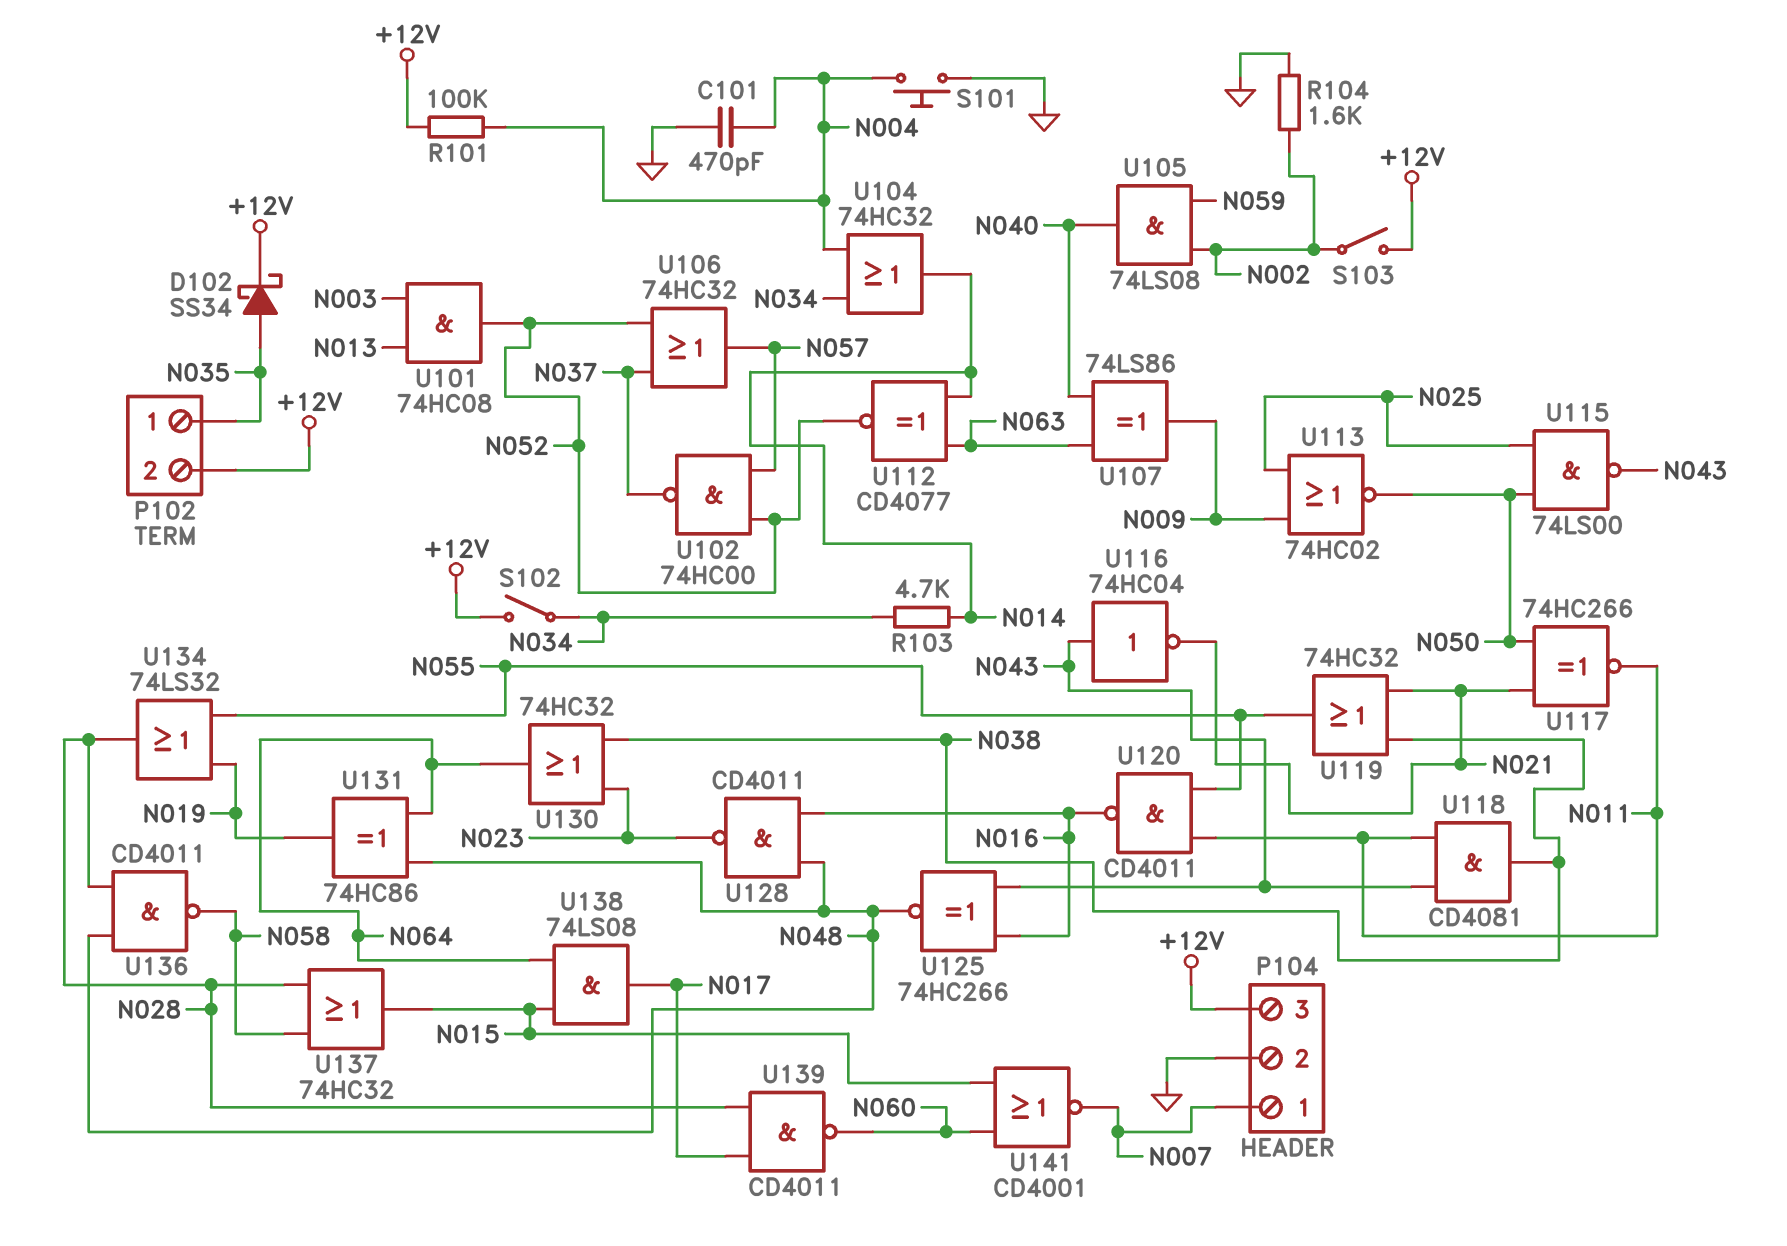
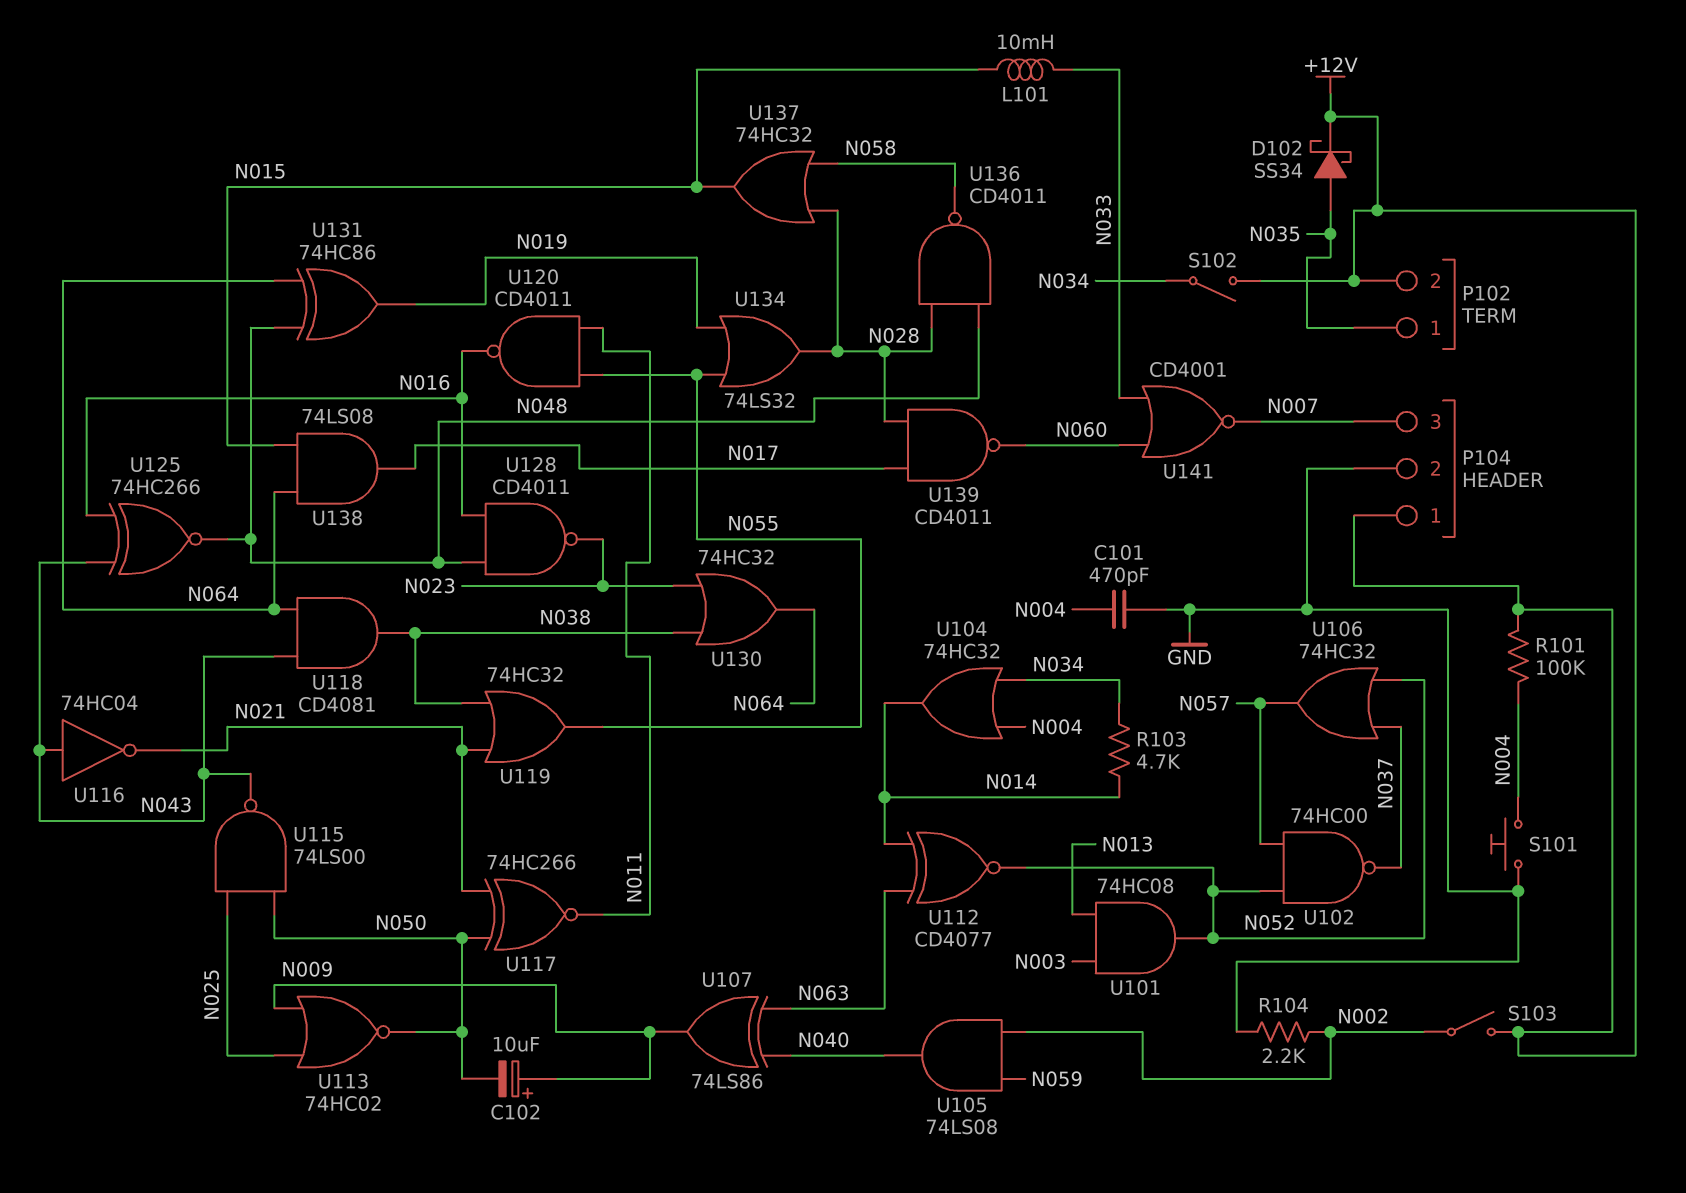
C102: none -> 10uF (plus N009, minus N050)
L101: none -> 10mH (N015, N033)
P104 pin 1: N007 -> +12V
P104 pin 3: +12V -> N007
R104: 1.6k (GND, N002) -> 2.2k (GND, N002)
U118: AND CD4081 (in N011, in N043, out N038) -> AND CD4081 (in N043, in N064, out N038)
U141: NOR CD4001 (in N015, in N060, out N007) -> NOR CD4001 (in N033, in N060, out N007)

